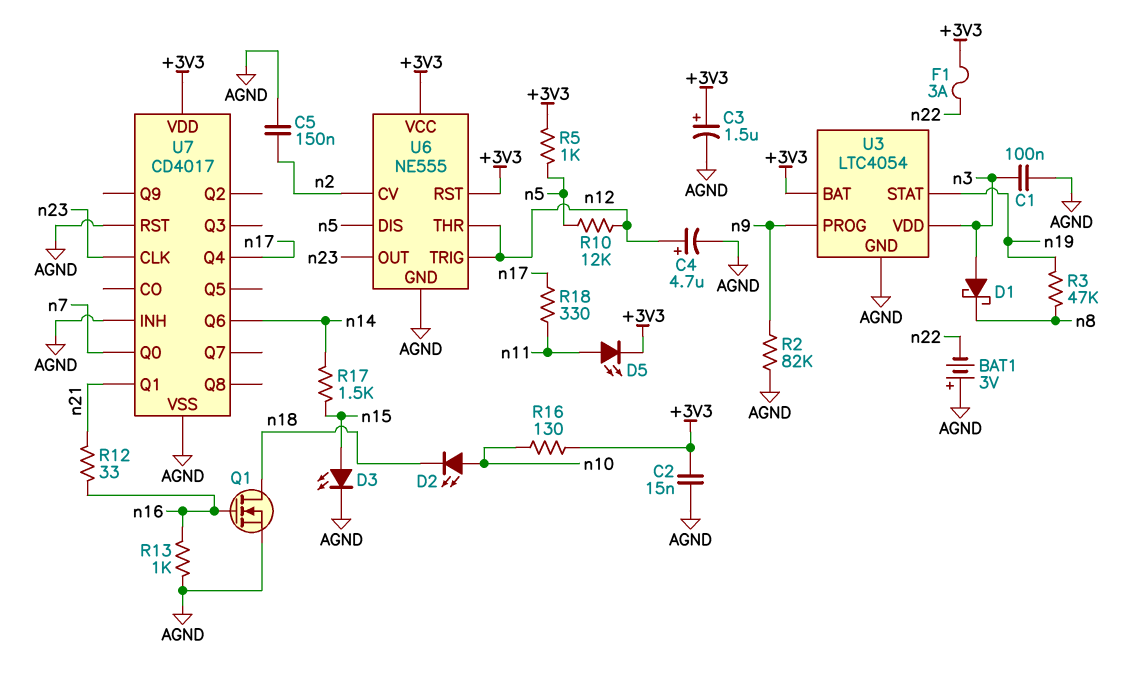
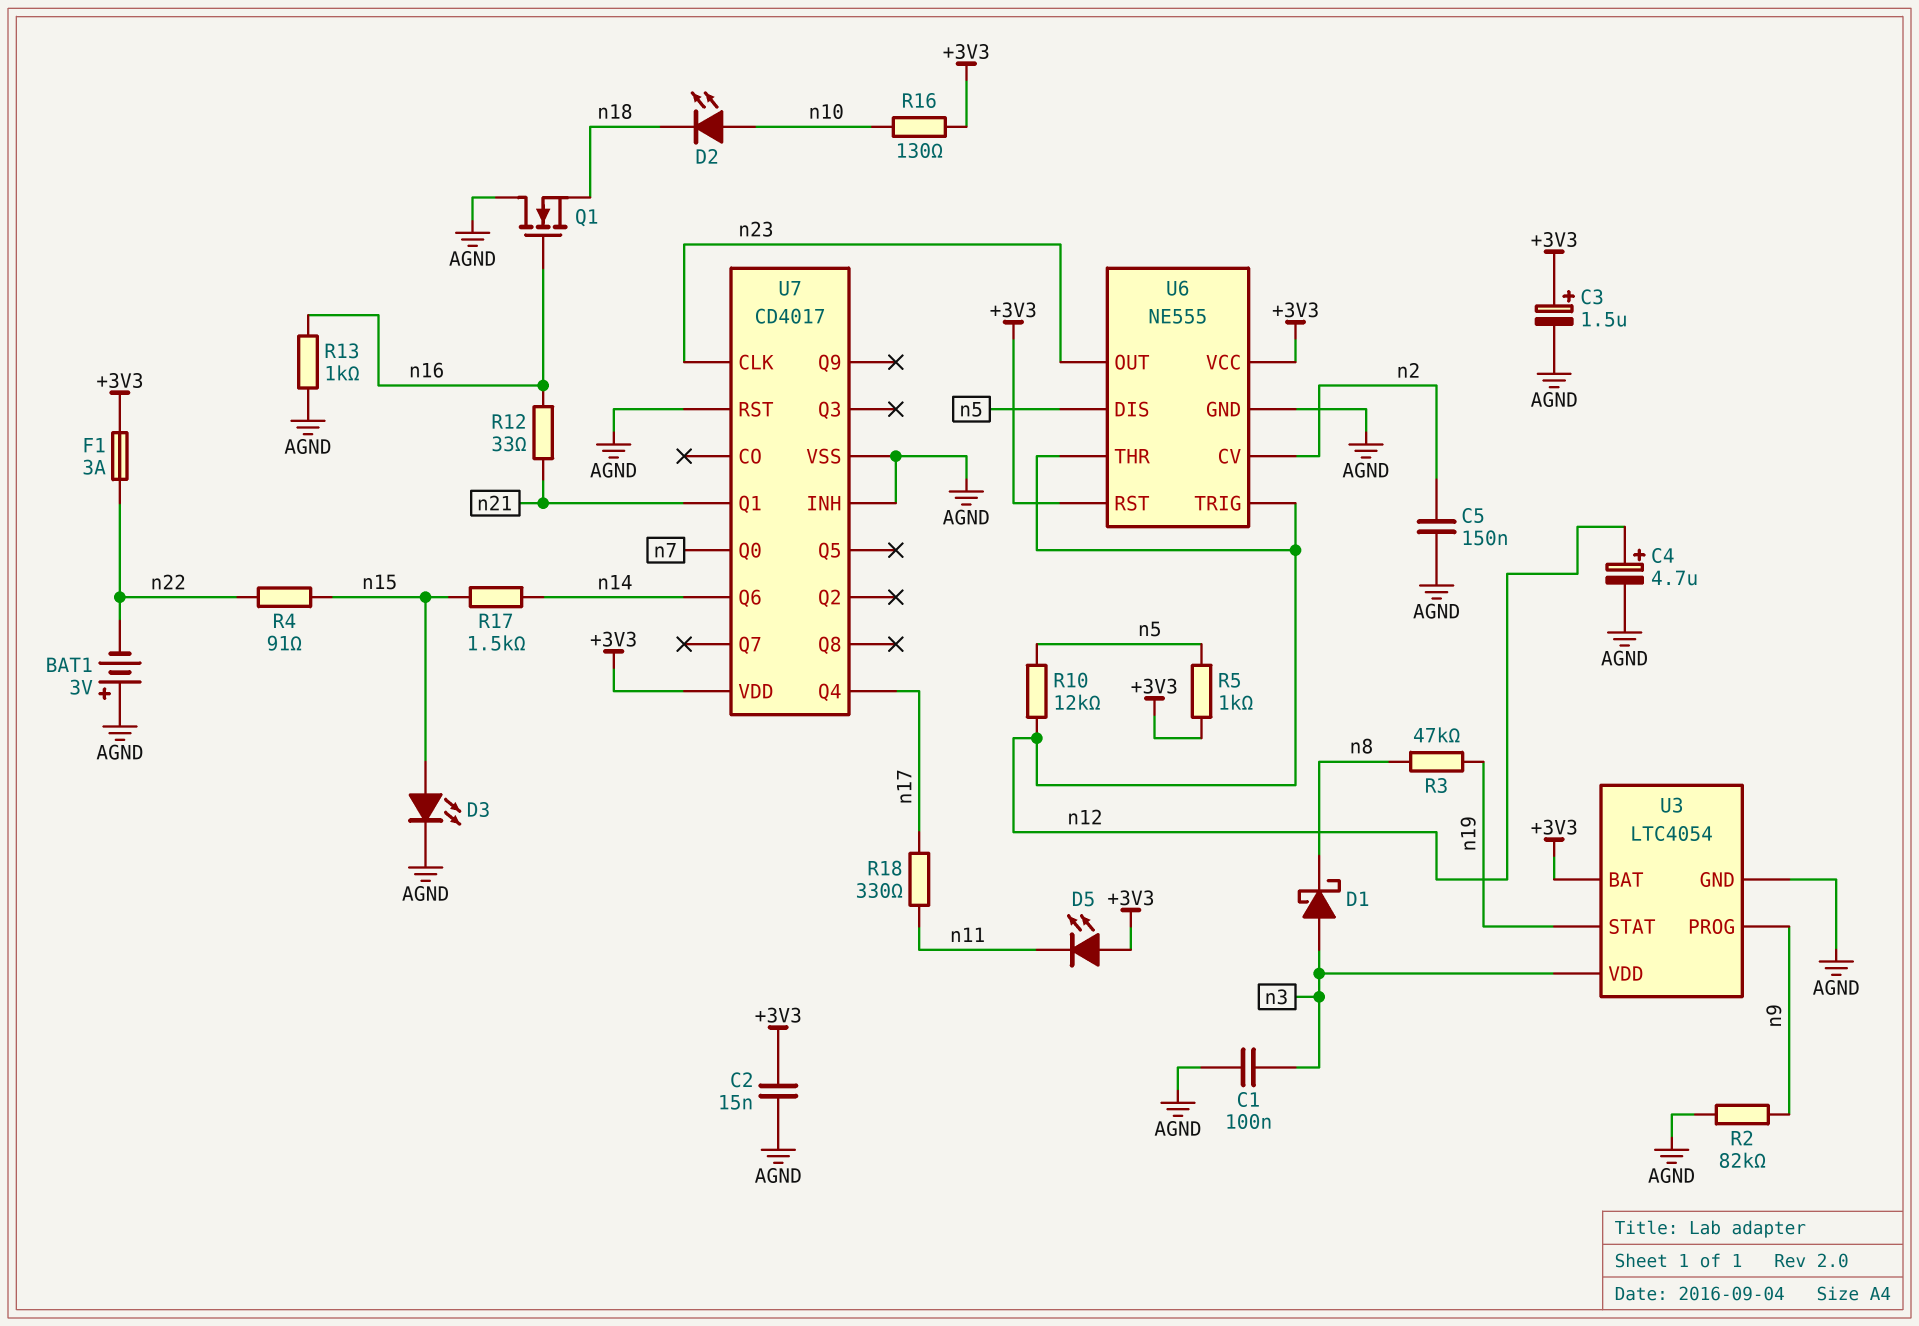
D5: LED (A n11, K +3V3) -> LED (A +3V3, K n11)
Q1: NMOS (G n16, D n18, S AGND) -> NMOS (G n16, D AGND, S n18)
R4: none -> 91 (n15, n22)

